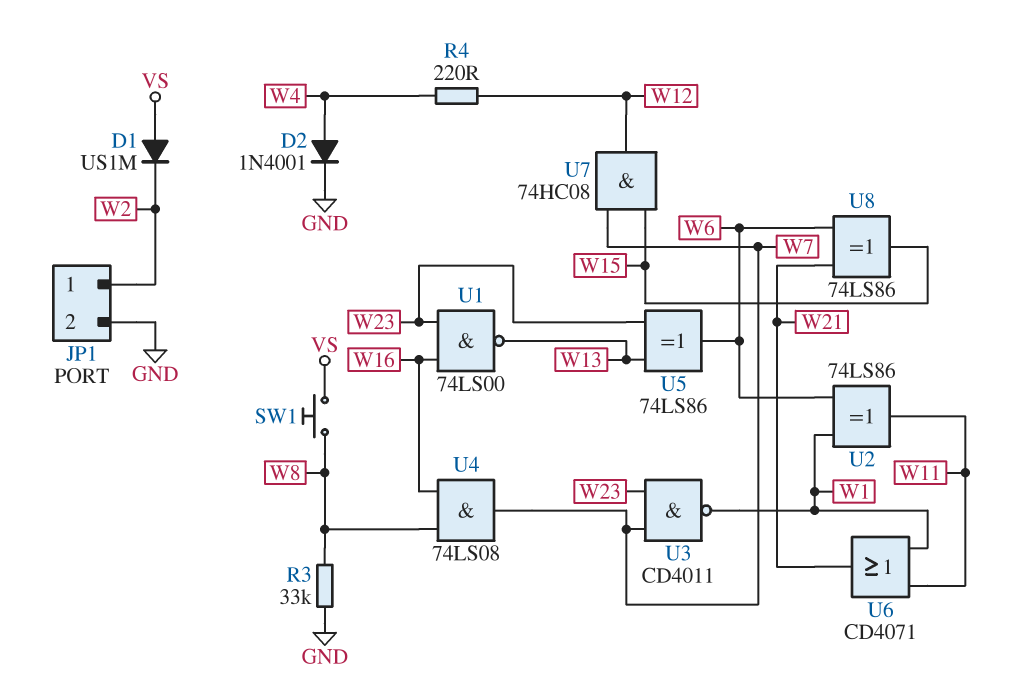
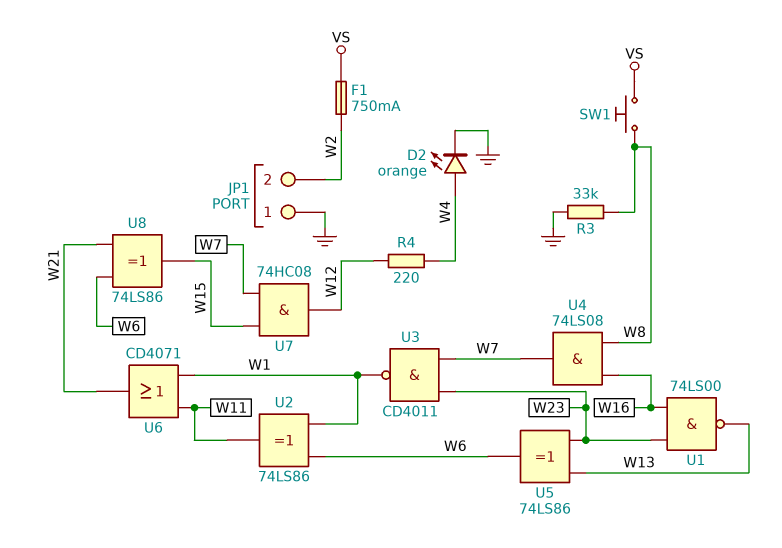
D1: diode US1M (A VS, K W2) -> none
D2: diode 1N4001 (A W4, K GND) -> LED orange (A W4, K GND)
F1: none -> 750mA (VS, W2)
JP1 pin 1: W2 -> GND
JP1 pin 2: GND -> W2

